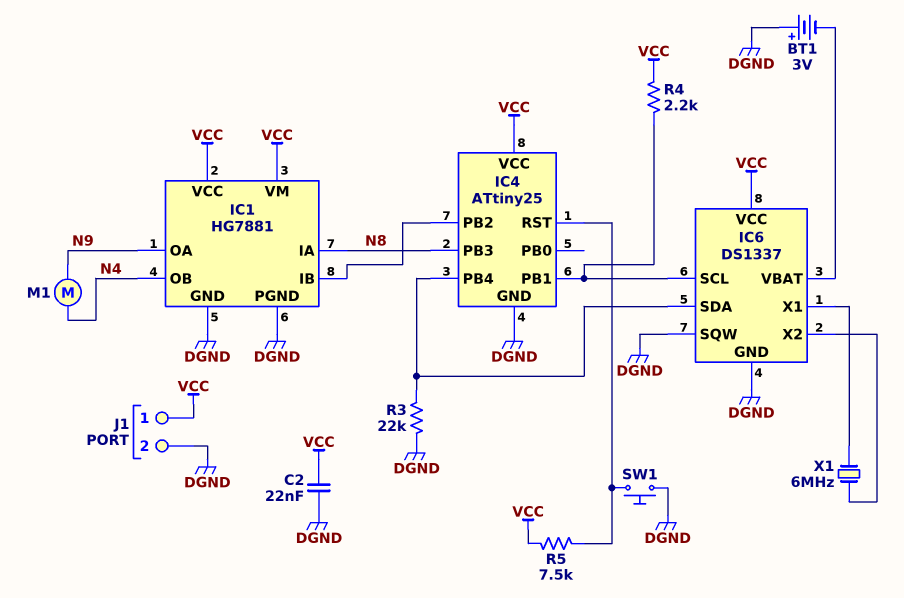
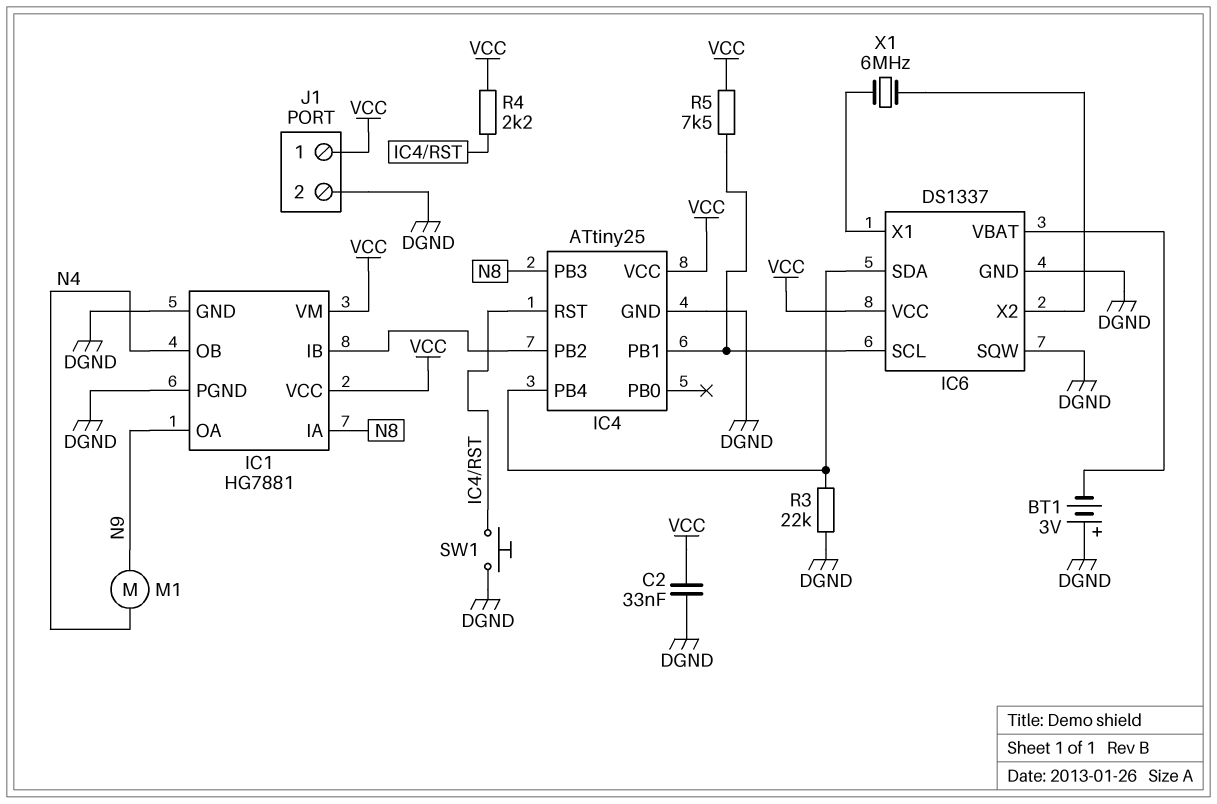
C2: 22nF (DGND, VCC) -> 33nF (DGND, VCC)
R4: 2.2k (IC4/PB1, VCC) -> 2.2k (IC4/RST, VCC)
R5: 7.5k (IC4/RST, VCC) -> 7.5k (IC4/PB1, VCC)

